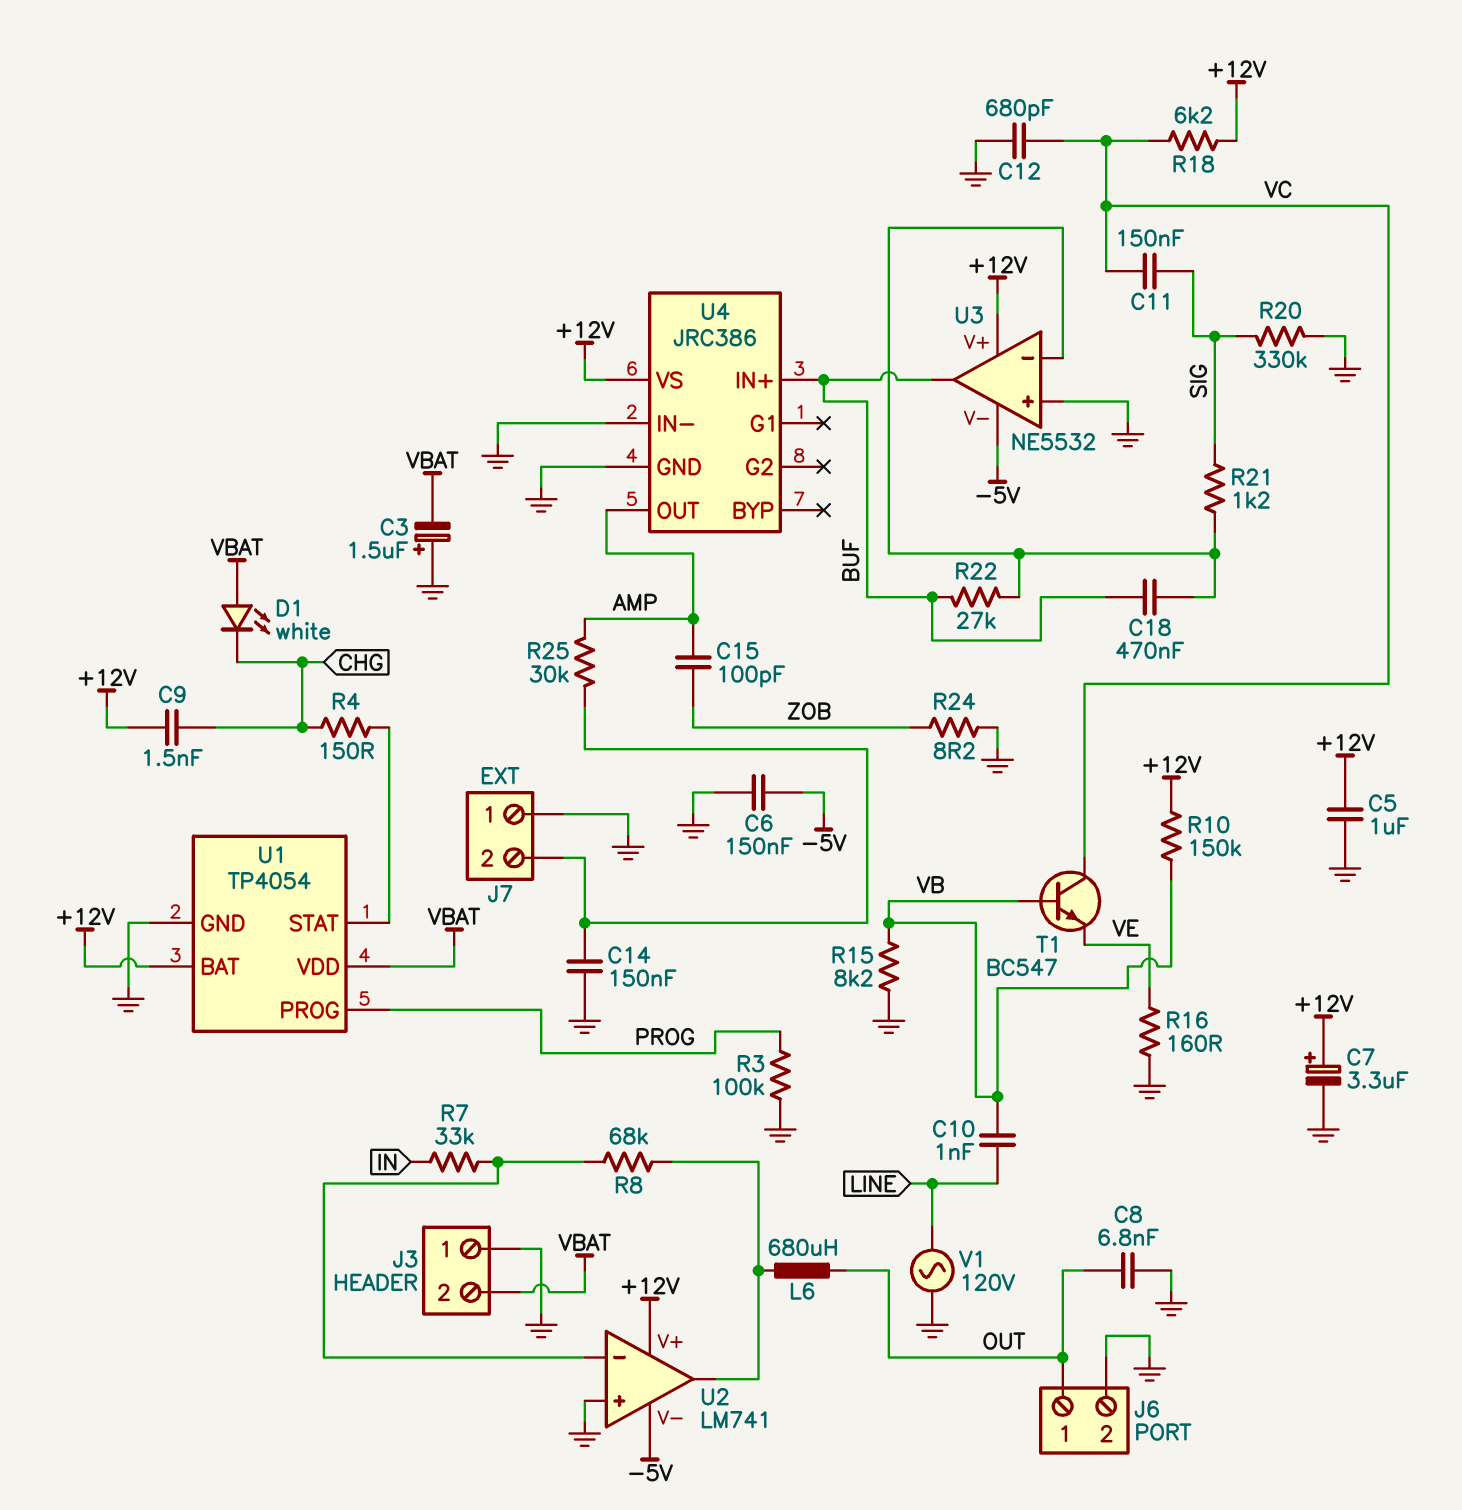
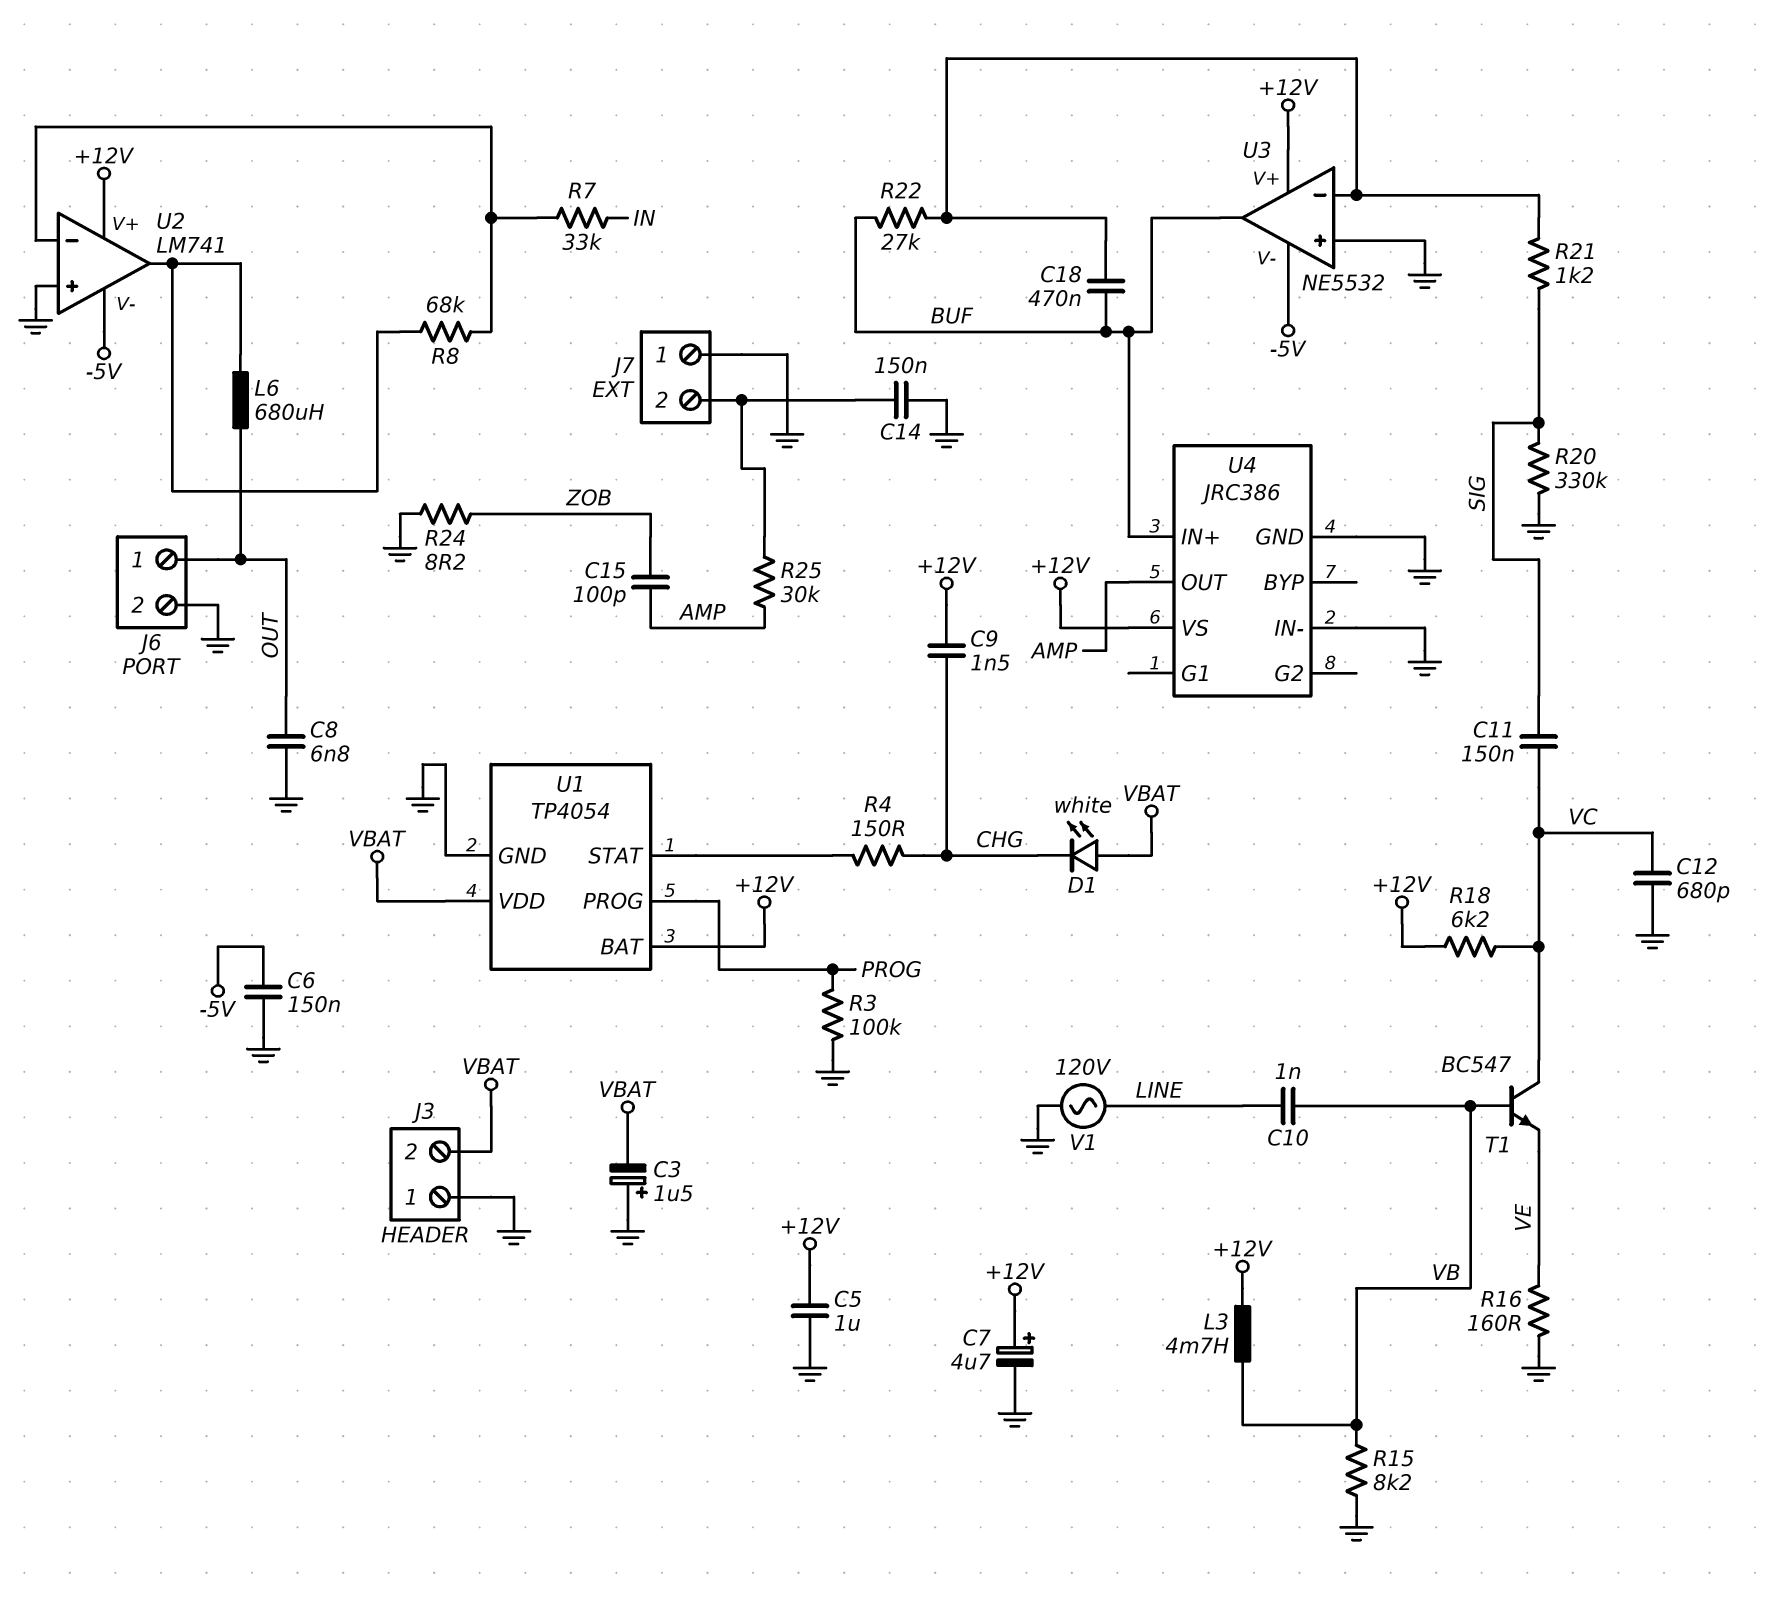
C7: 3.3uF (plus +12V, minus GND) -> 4.7uF (plus +12V, minus GND)
L3: none -> 4.7mH (+12V, VB)
R10: 150k (+12V, VB) -> none

